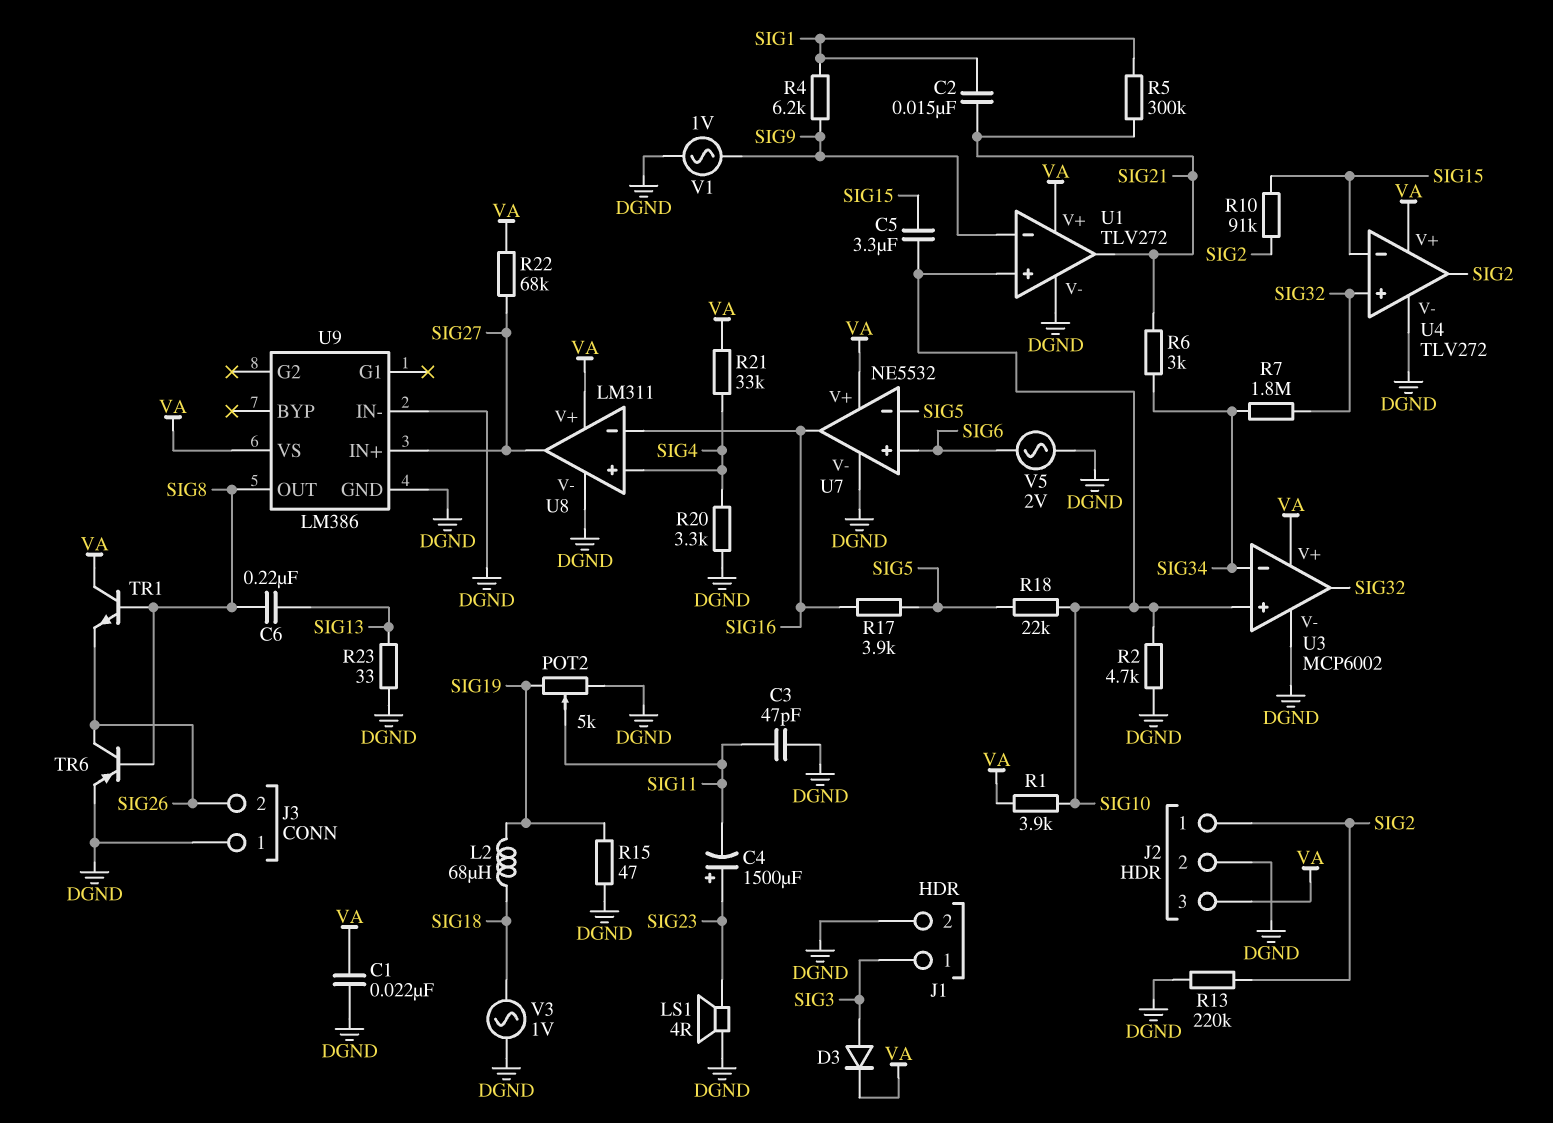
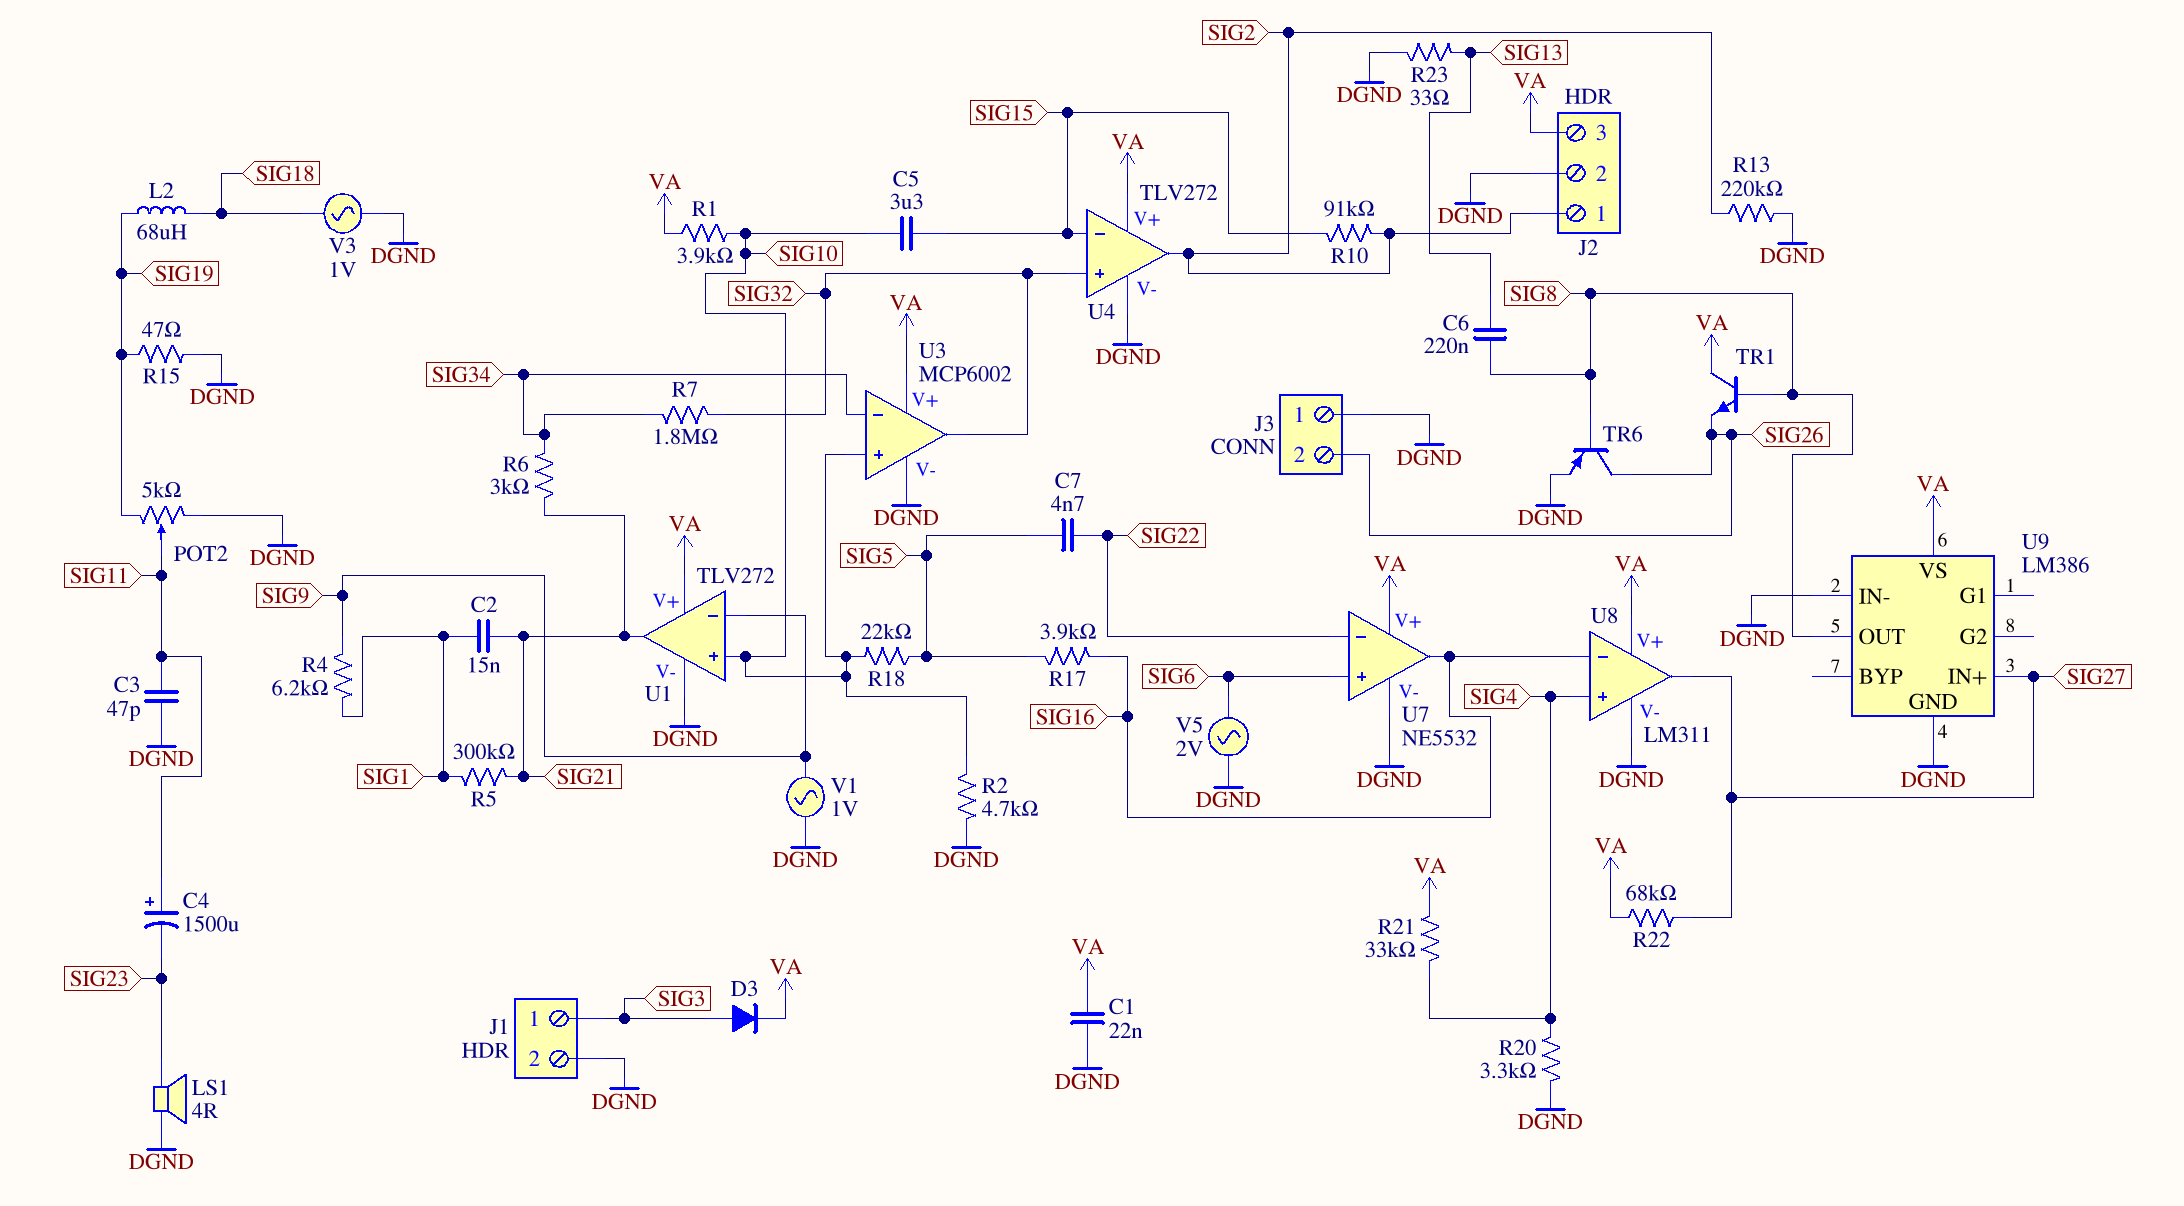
C4: 1500uF (plus SIG23, minus SIG11) -> 1500uF (plus SIG11, minus SIG23)
C7: none -> 4.7nF (SIG5, SIG22)
U7 pin in-: SIG5 -> SIG22

